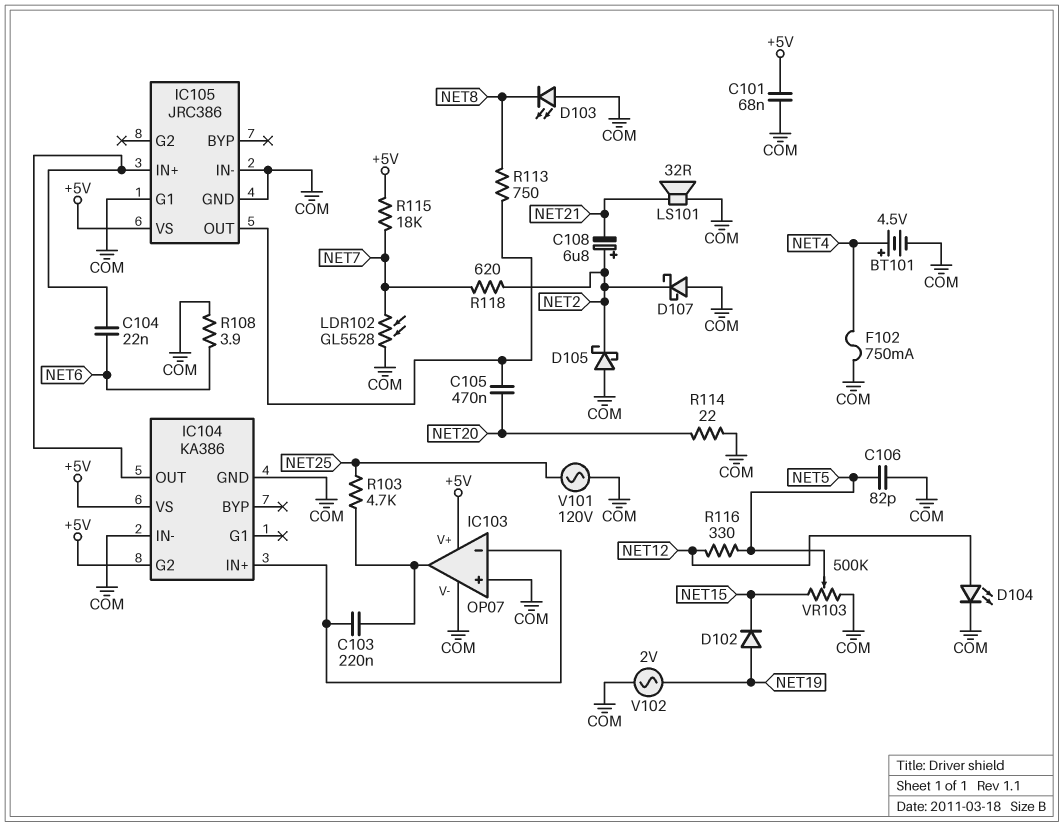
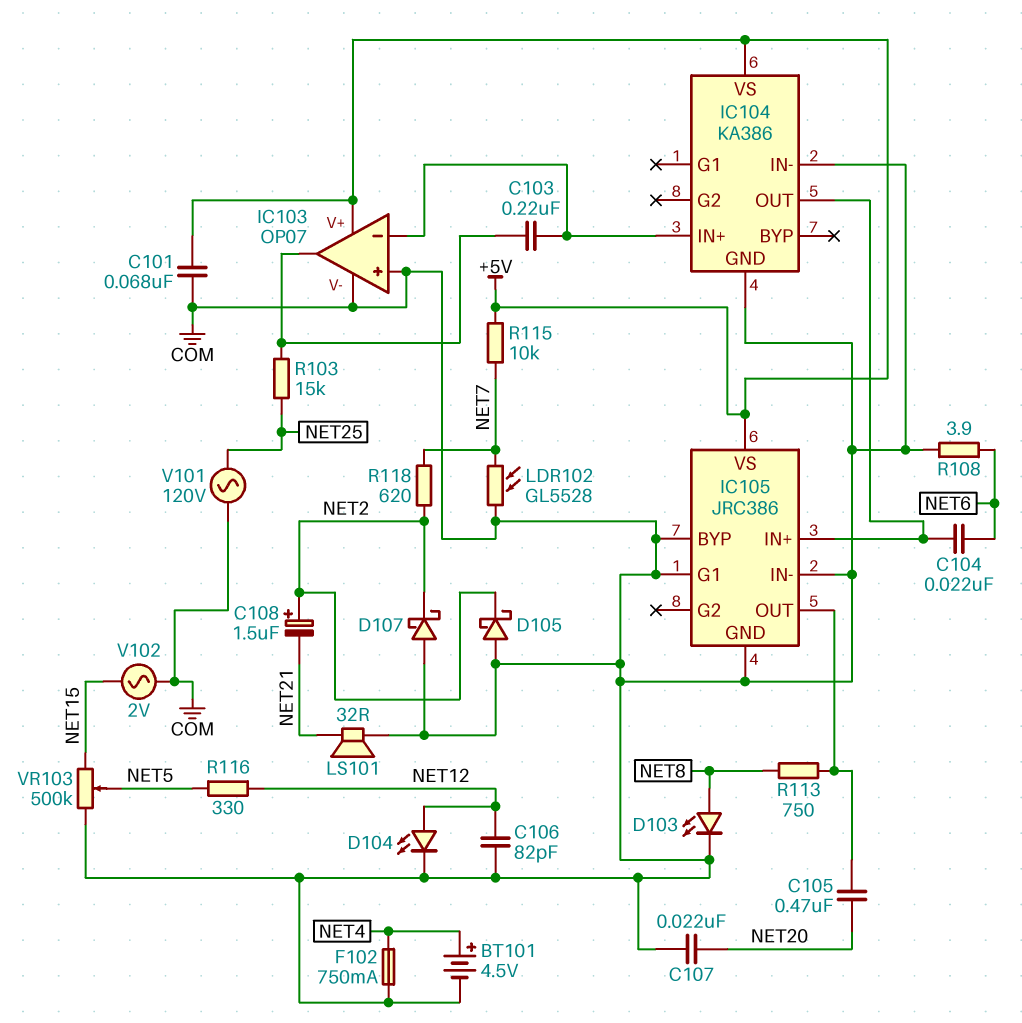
C106: 82pF (COM, NET5) -> 82pF (COM, NET12)
C107: none -> 22nF (COM, NET20)
C108: 6.8uF (plus NET2, minus NET21) -> 1.5uF (plus NET2, minus NET21)
D102: diode (A NET19, K NET15) -> none
D103: LED (A COM, K NET8) -> LED (A NET8, K COM)
IC104 pin G2: +5V -> none
IC105 pin BYP: none -> COM
R103: 4.7k (IC103/out, NET25) -> 15k (IC103/out, NET25)
R114: 22 (COM, NET20) -> none
R115: 18k (+5V, NET7) -> 10k (+5V, NET7)
V102: AC 2V (COM, NET19) -> AC 2V (COM, NET15)

